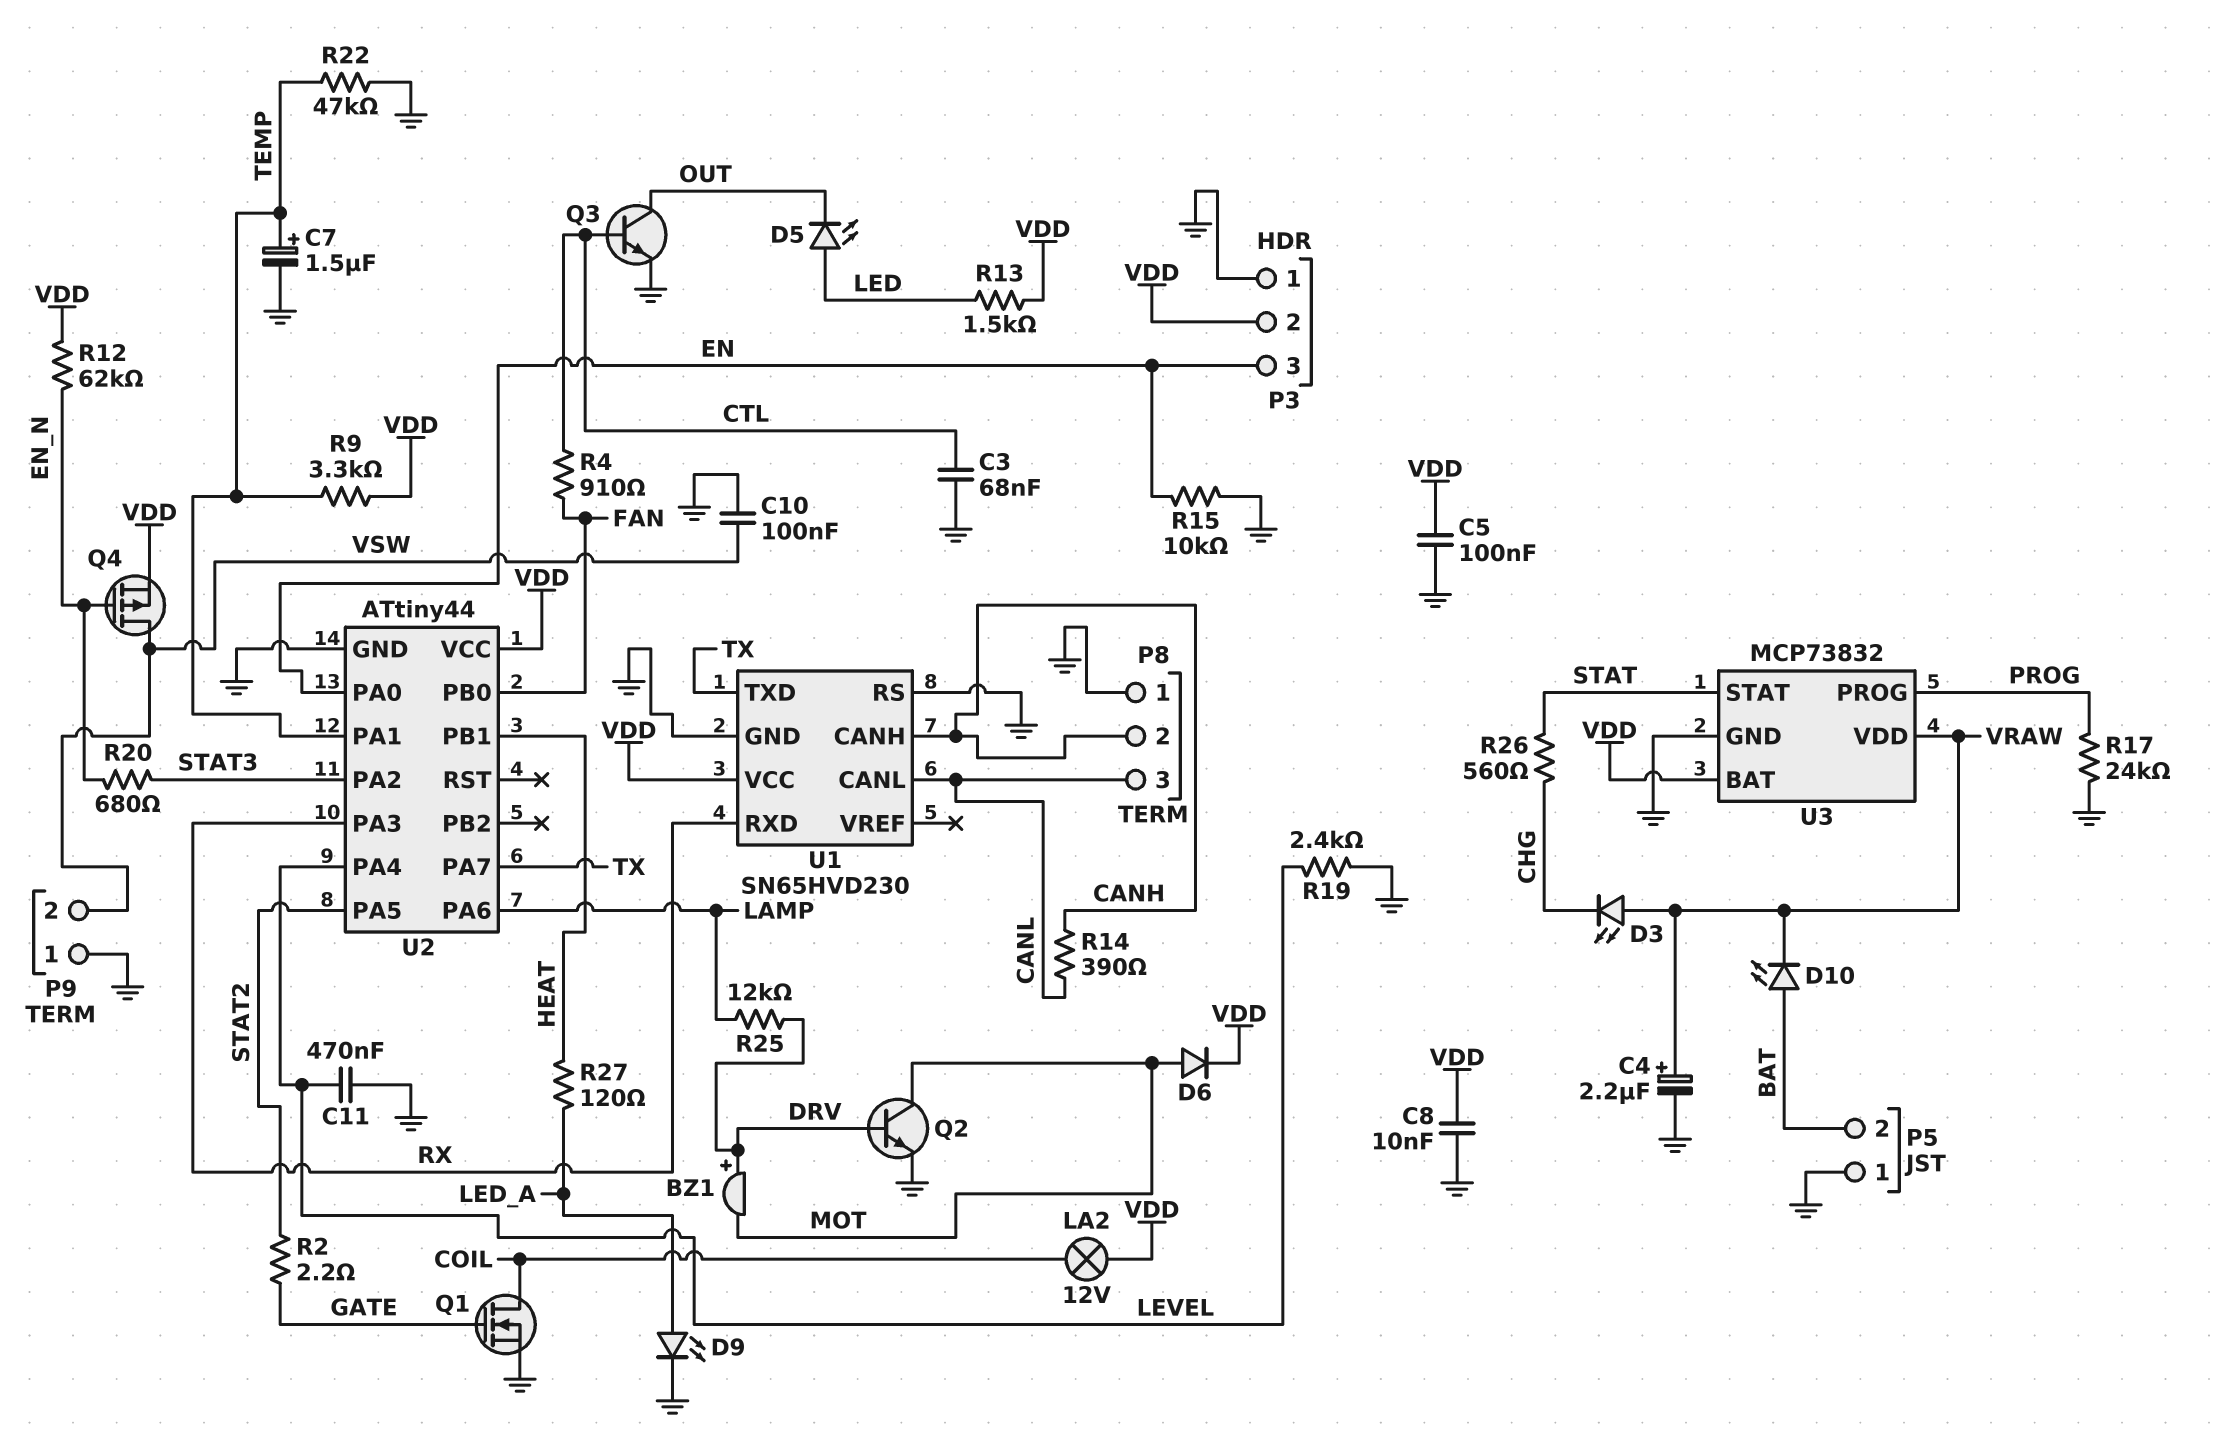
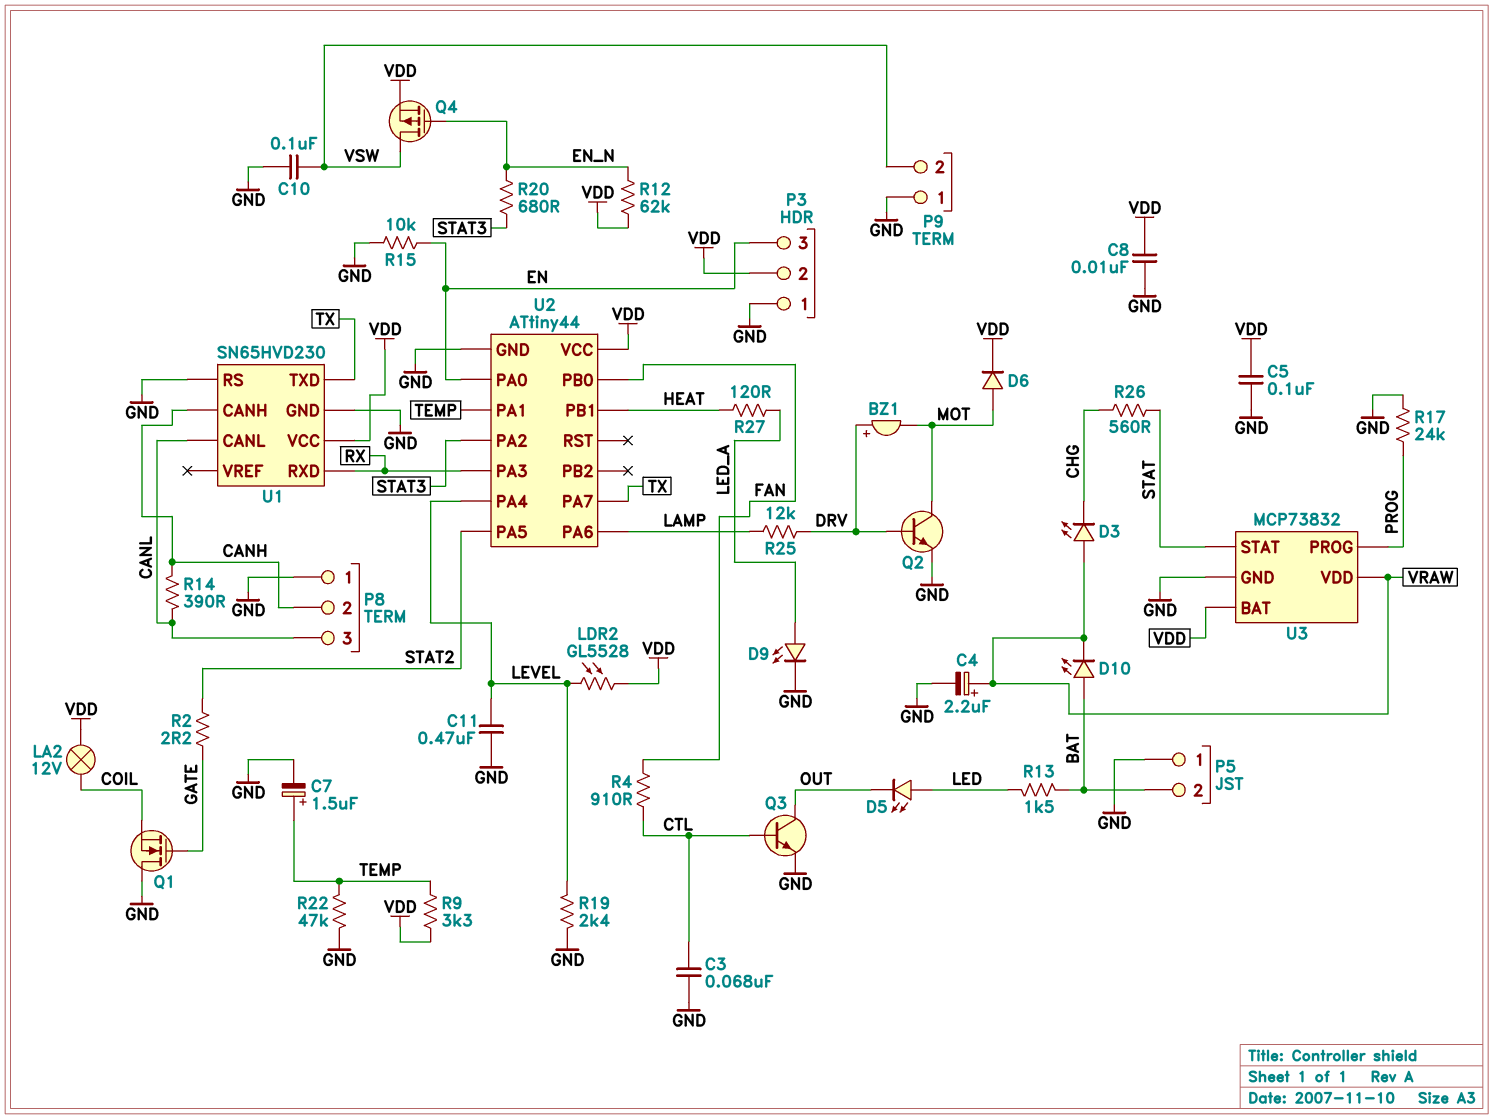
LDR2: none -> GL5528 (LEVEL, VDD)
Q1: NMOS (G GATE, D COIL, S GND) -> NMOS (G GATE, D GND, S COIL)
R13: 1.5k (LED, VDD) -> 1.5k (BAT, LED)

